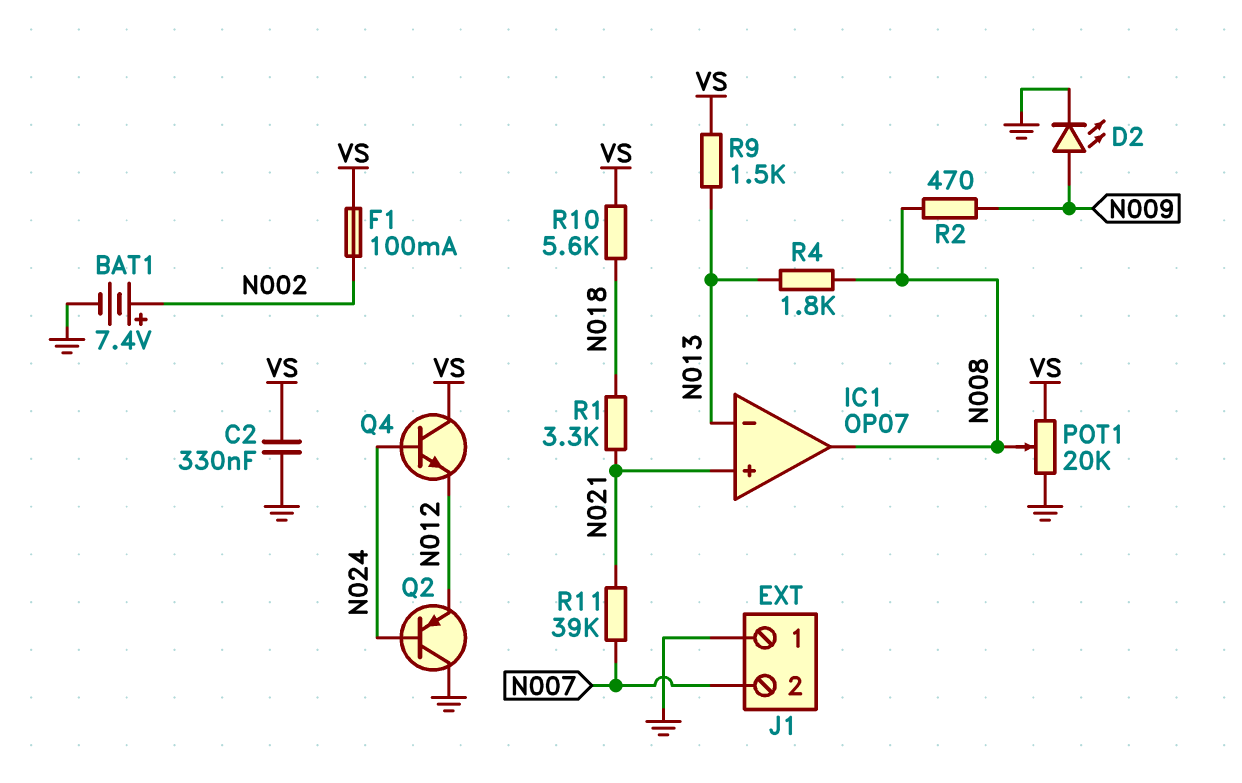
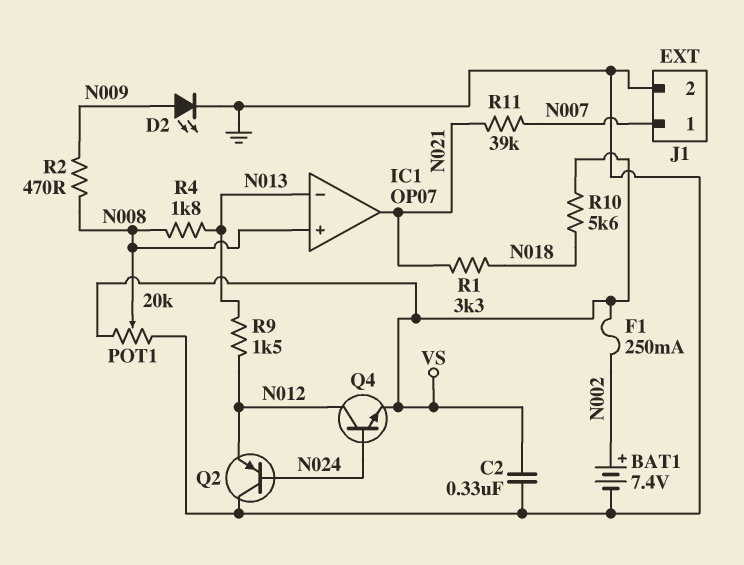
F1: 100mA (N002, VS) -> 250mA (N002, VS)
IC1 pin in+: N021 -> N008
IC1 pin out: N008 -> N021
J1 pin 1: GND -> N007
J1 pin 2: N007 -> GND
Q4: NPN (B N024, C VS, E N012) -> NPN (B N024, C N012, E VS)
R9: 1.5k (N013, VS) -> 1.5k (N012, N013)

